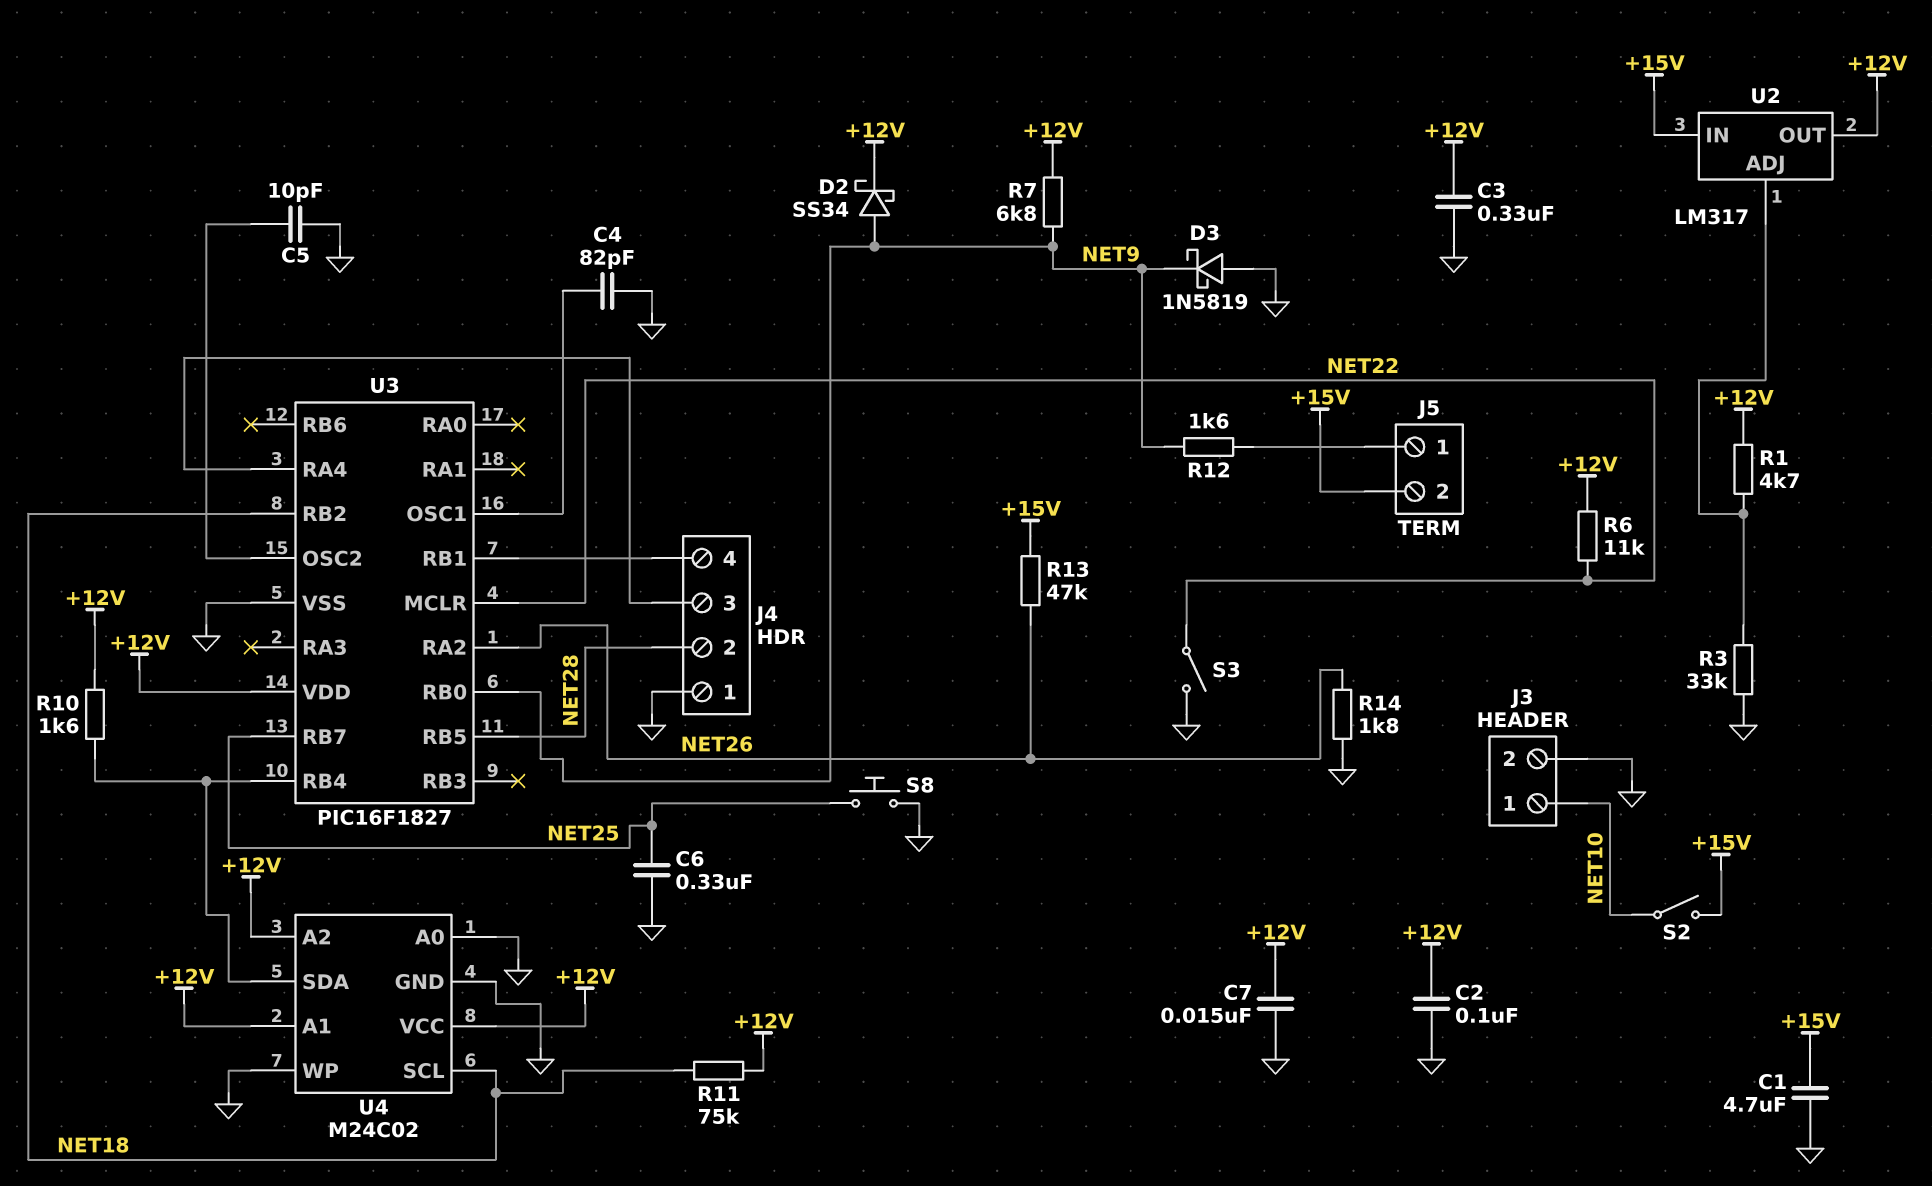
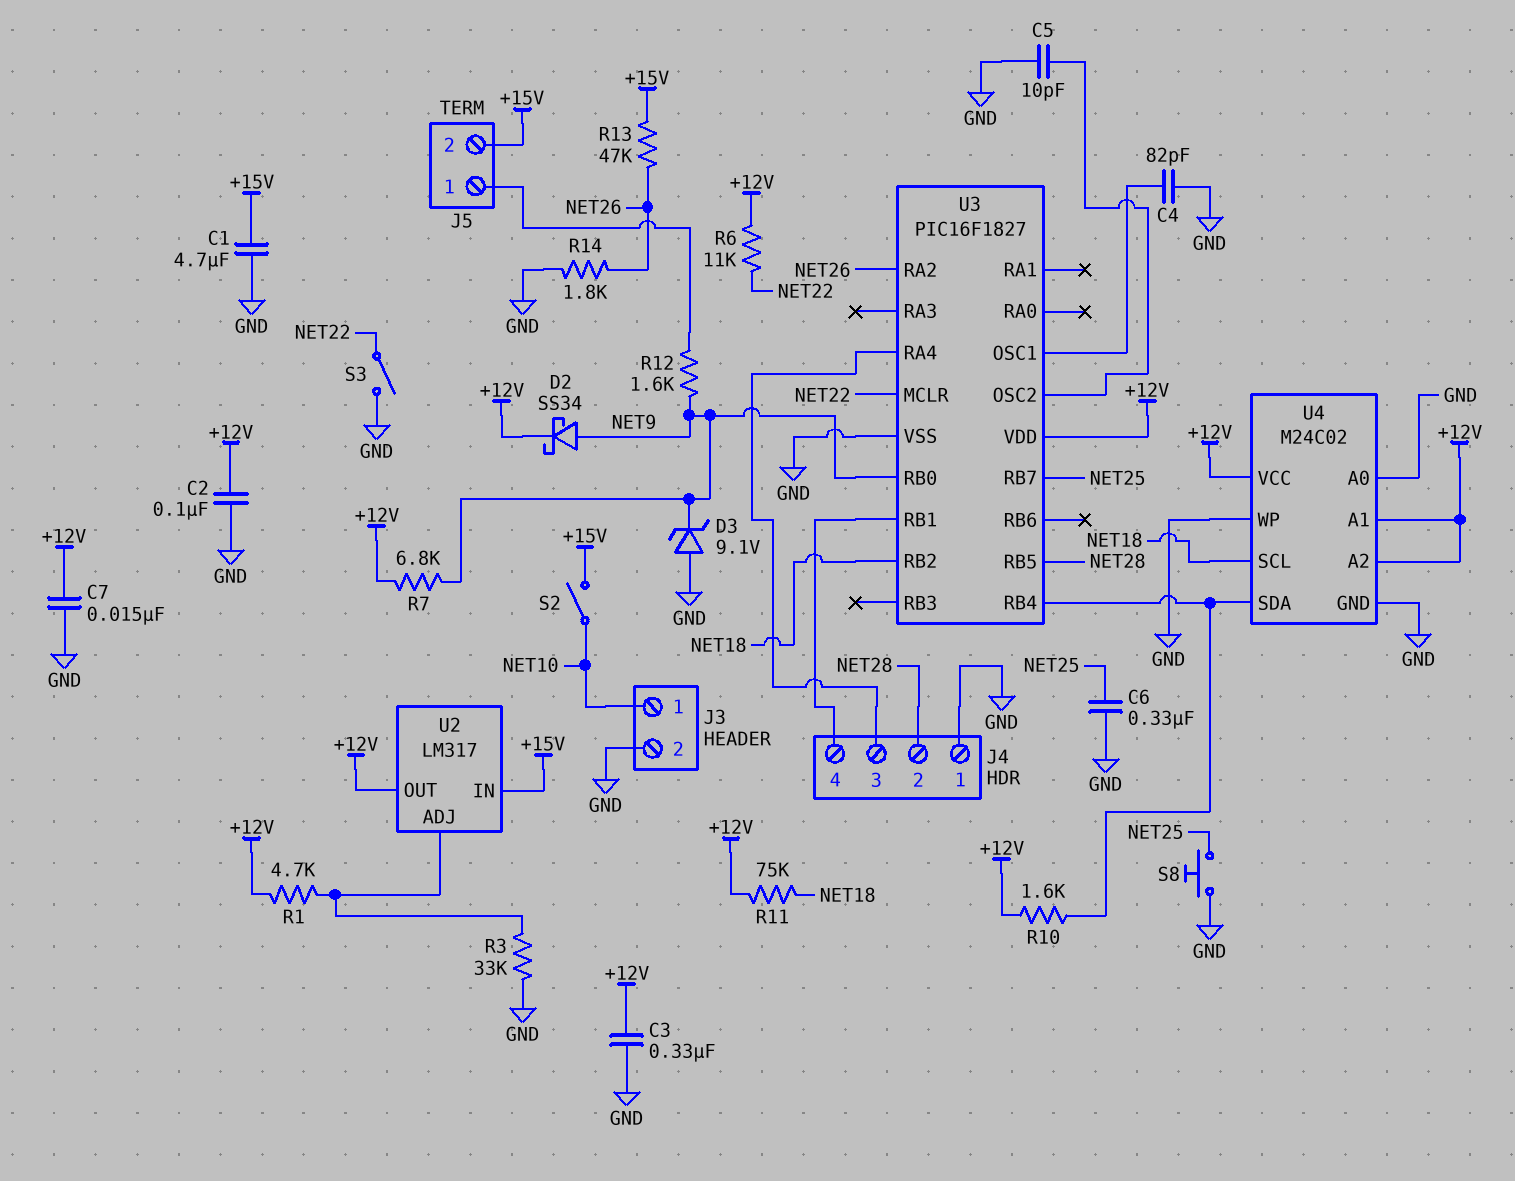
D3: schottky 1N5819 (A GND, K NET9) -> zener 9.1V (A GND, K NET9)

